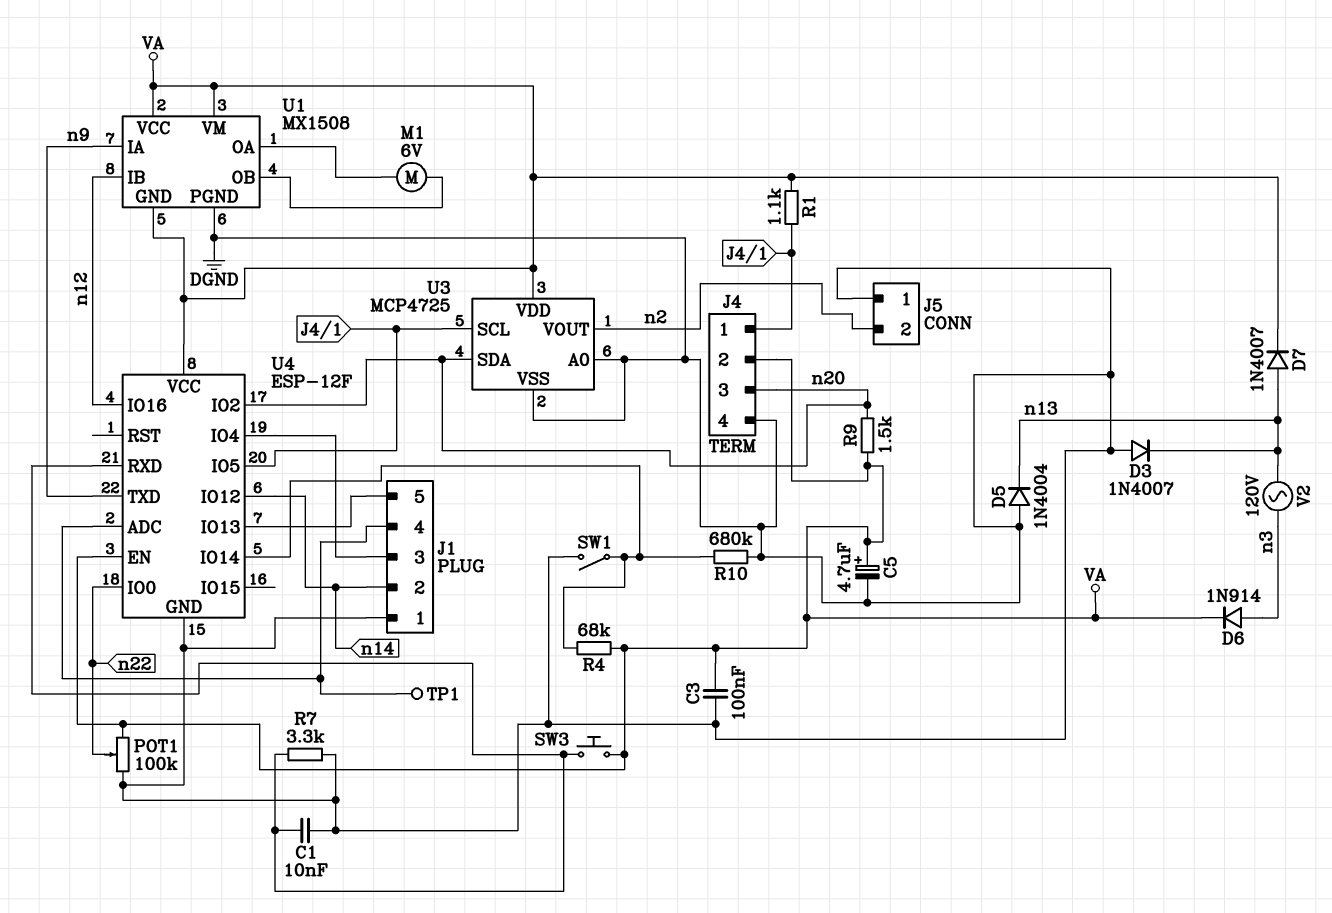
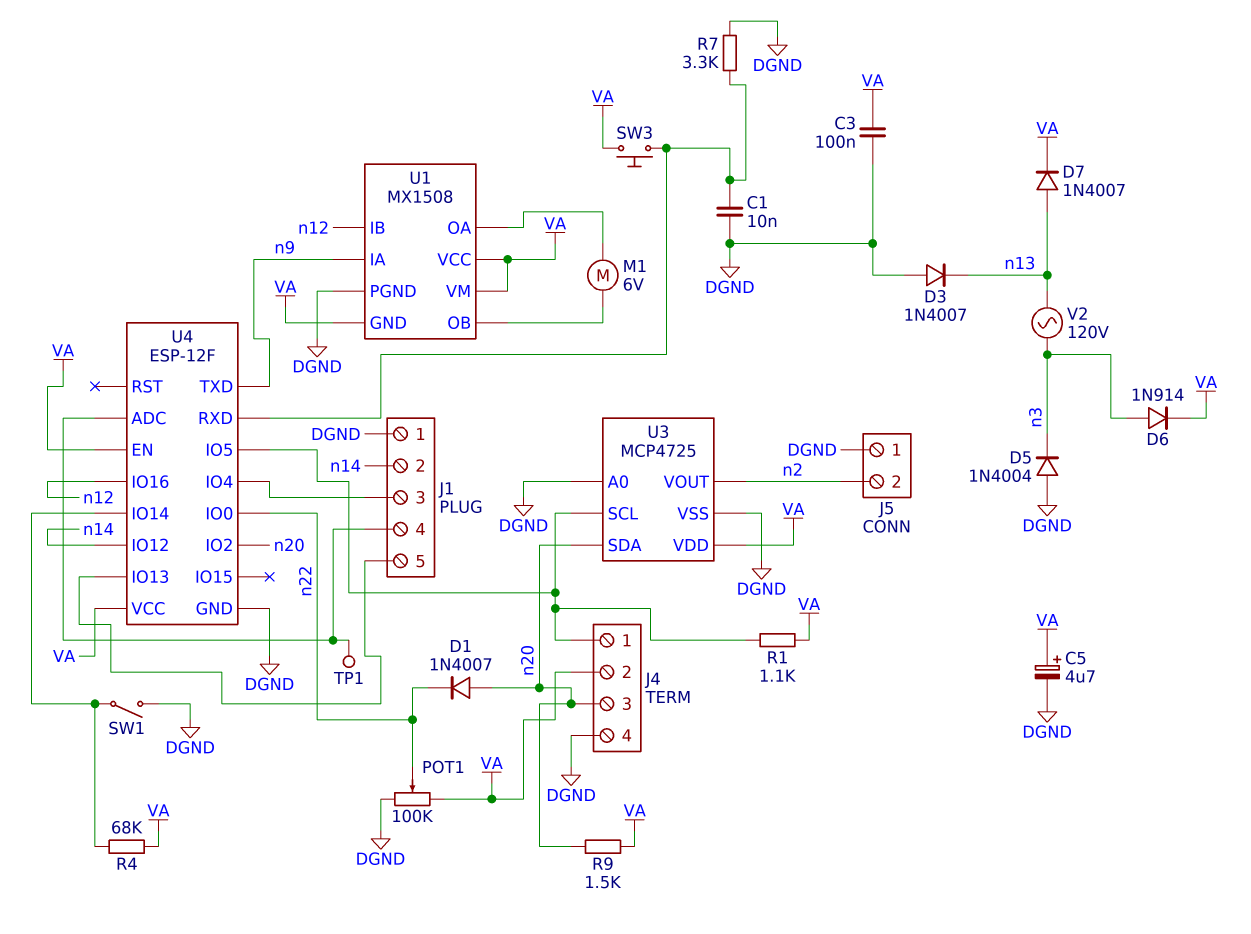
D1: none -> diode 1N4007 (A n20, K n22)
D5: diode 1N4004 (A DGND, K n13) -> diode 1N4004 (A DGND, K n3)
R10: 680k (DGND, U4/IO14) -> none

